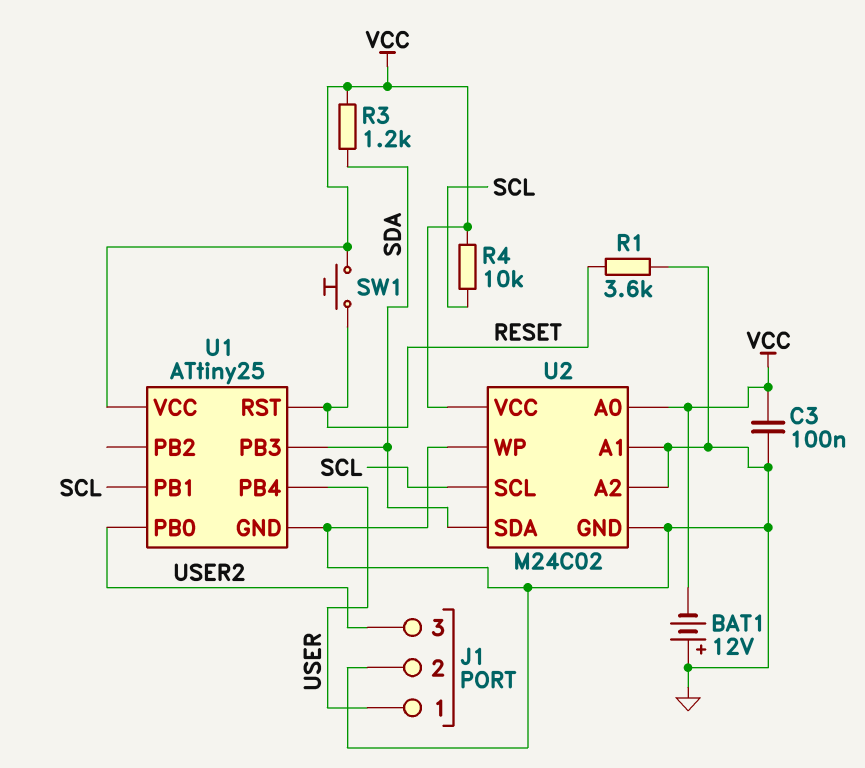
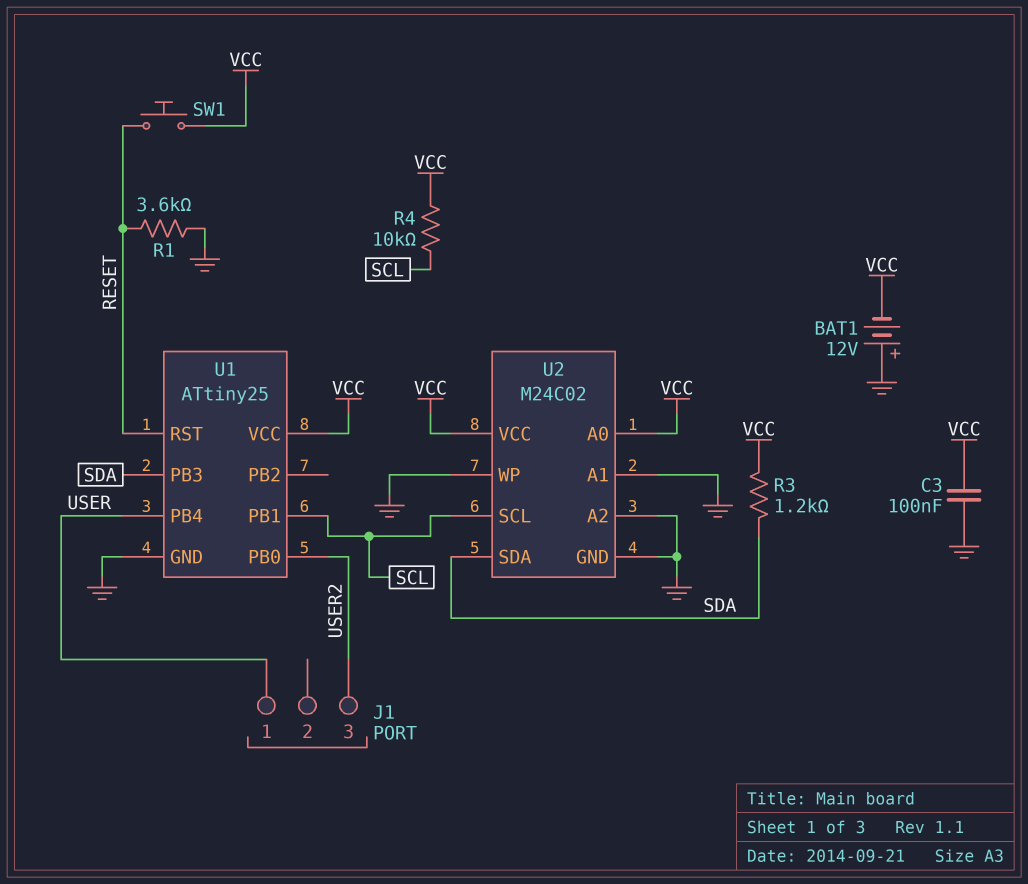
J1 pin 2: GND -> none

